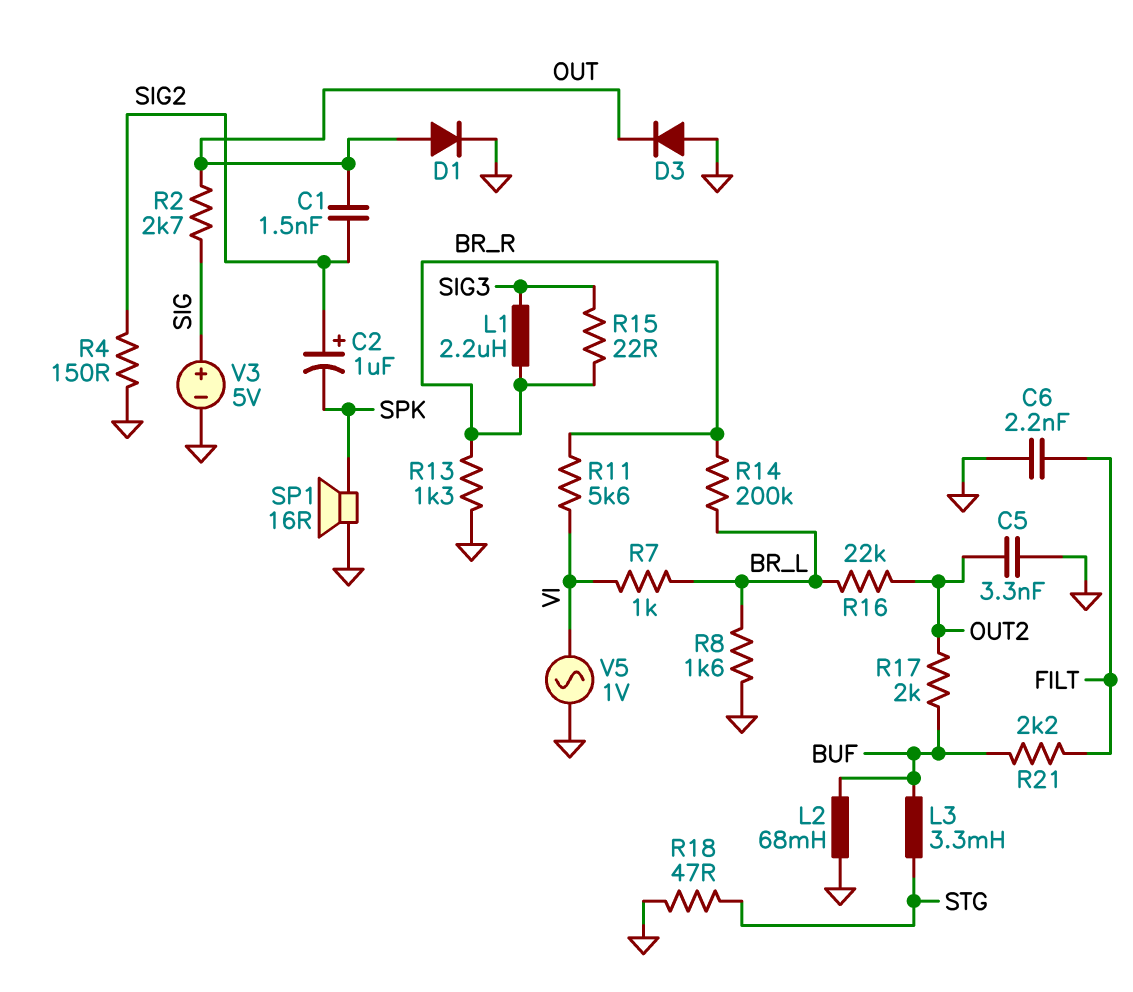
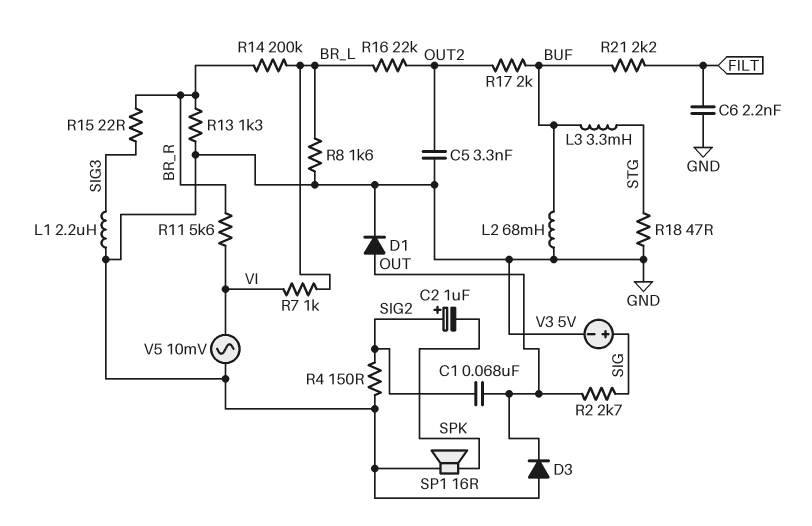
C1: 1.5nF (OUT, SIG2) -> 68nF (OUT, SIG2)
L1: 2.2uH (BR_R, SIG3) -> 2.2uH (GND, SIG3)
V5: AC 1V (GND, VI) -> AC 10mV (GND, VI)

